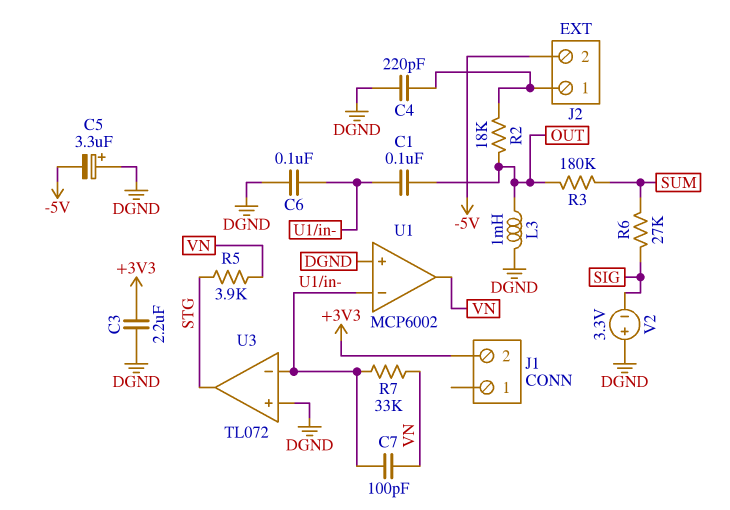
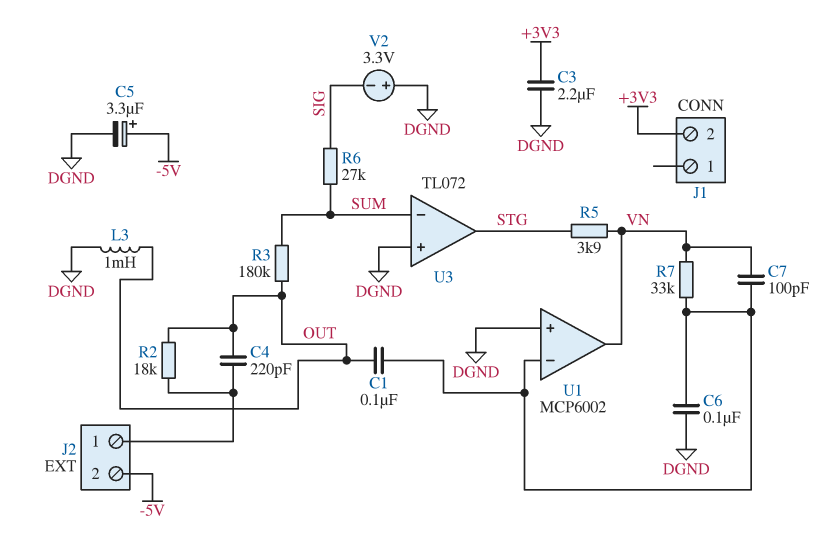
C4: 220pF (DGND, J2/1) -> 220pF (J2/1, OUT)
C5: 3.3uF (plus DGND, minus -5V) -> 3.3uF (plus -5V, minus DGND)
U3 pin in-: U1/in- -> SUM

